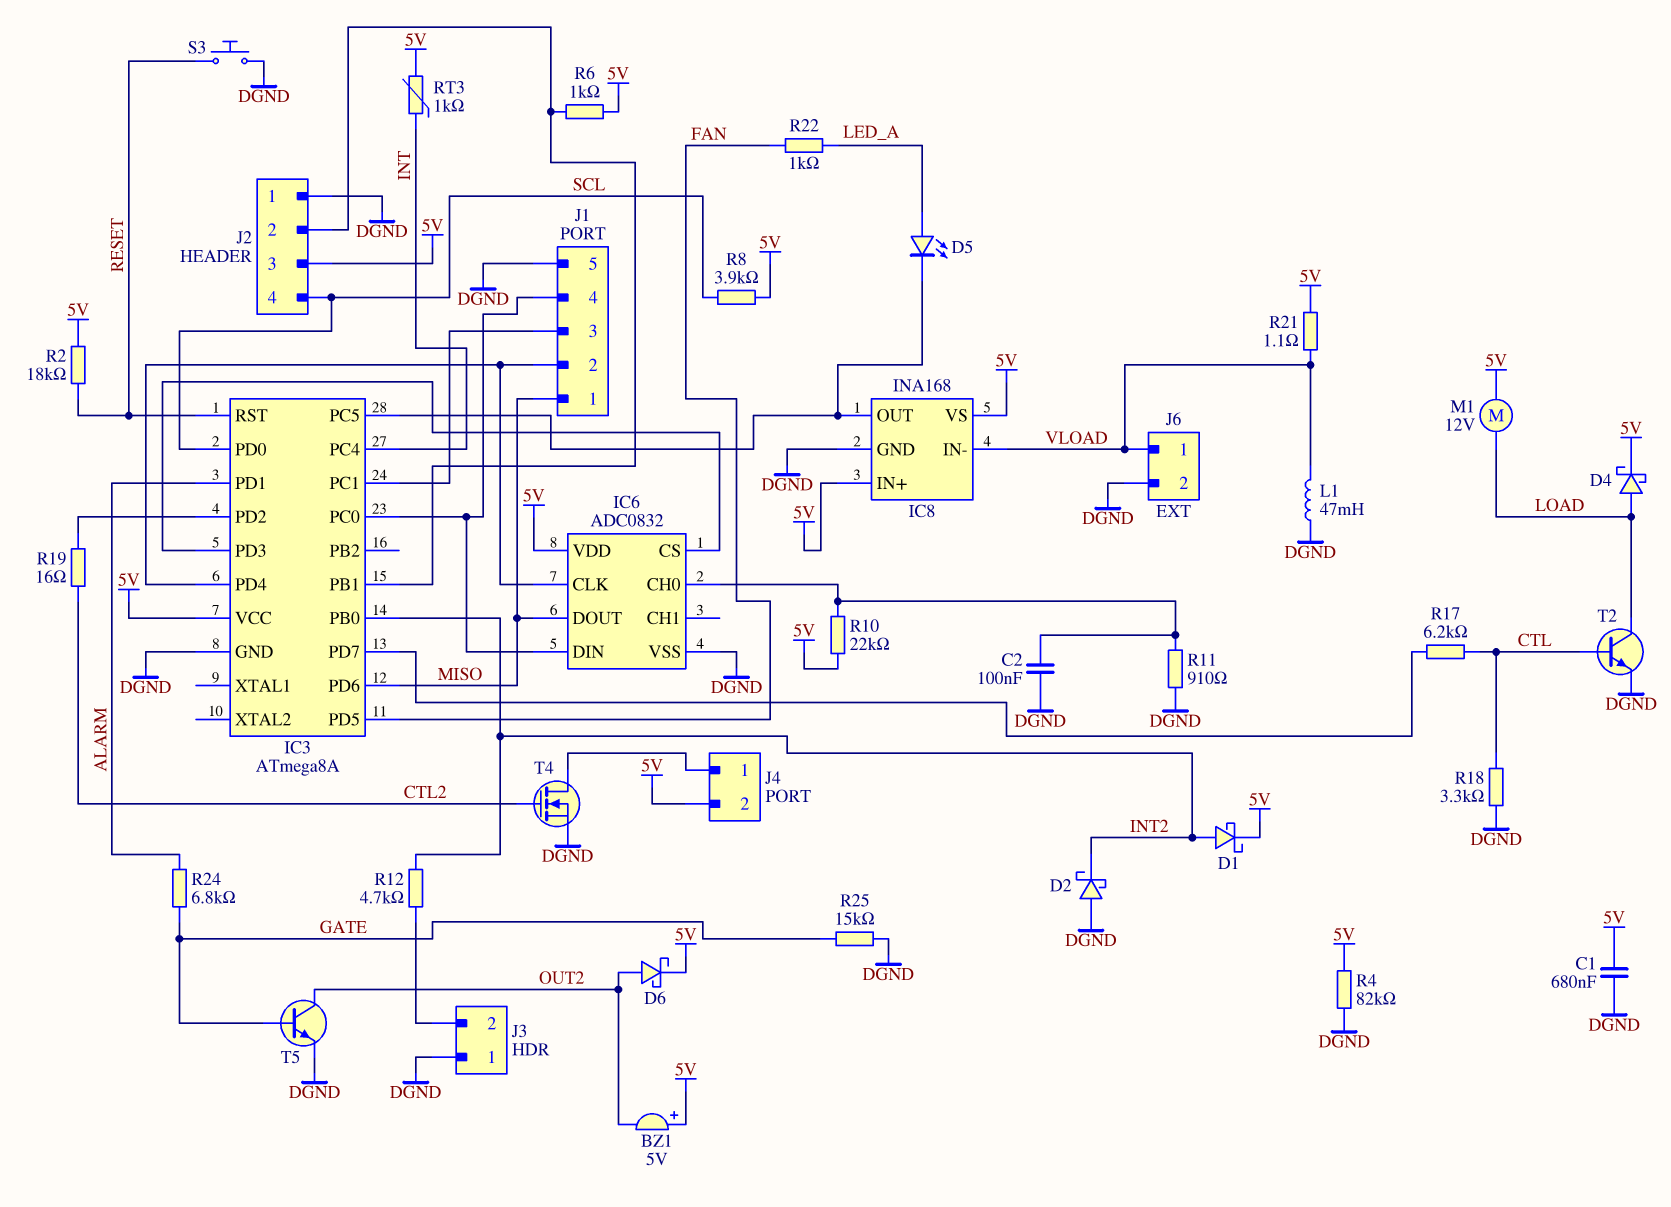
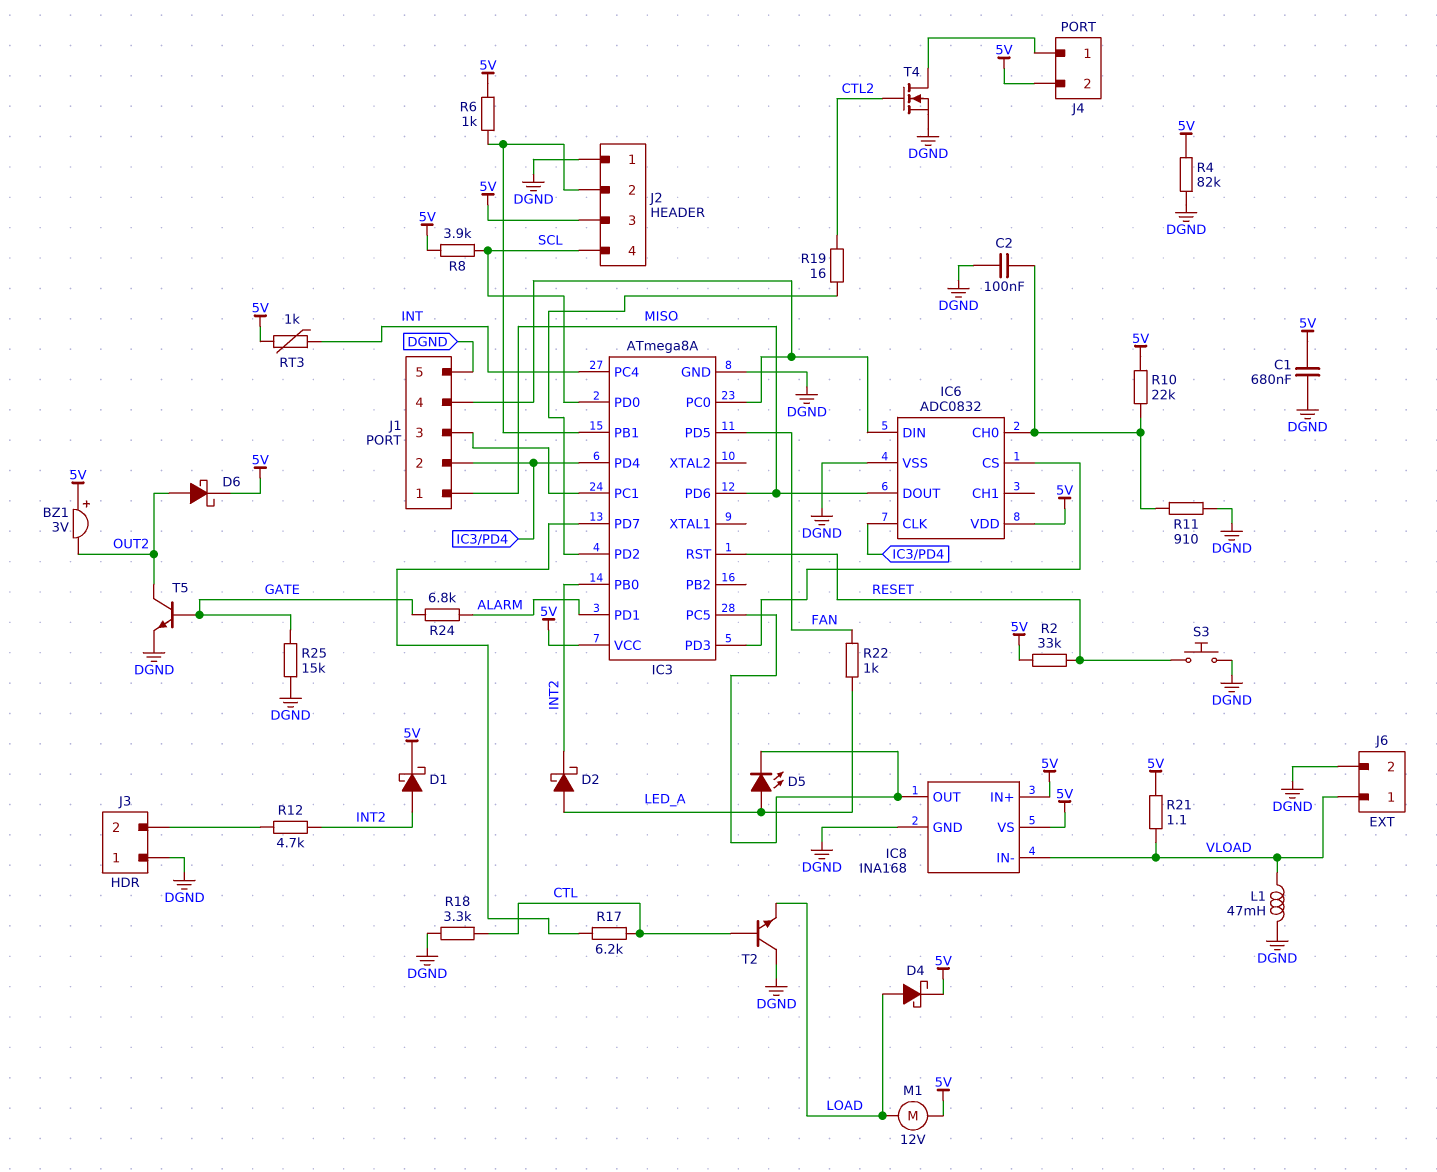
BZ1: buzzer 5V (plus 5V, minus OUT2) -> buzzer 3V (plus 5V, minus OUT2)
D2: schottky (A DGND, K INT2) -> schottky (A LED_A, K INT2)
R2: 18k (5V, RESET) -> 33k (5V, RESET)
T2: NPN (B CTL, C LOAD, E DGND) -> NPN (B CTL, C DGND, E LOAD)

